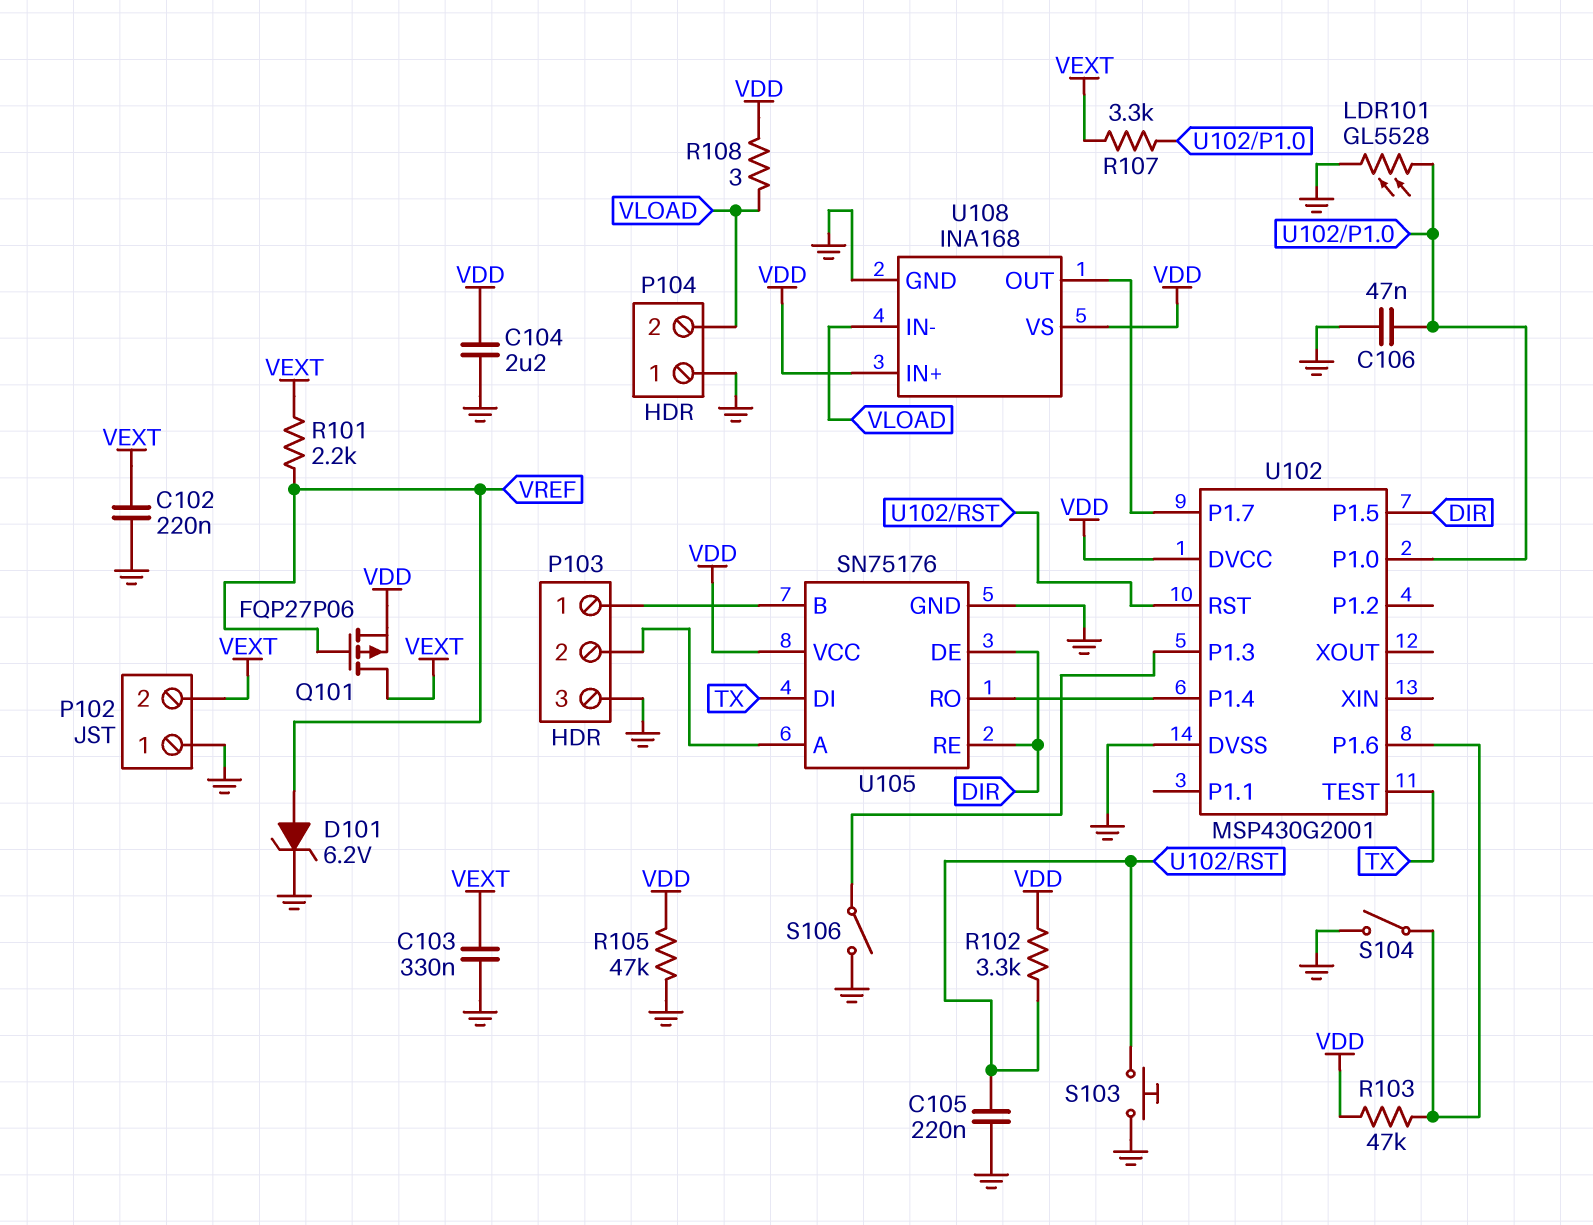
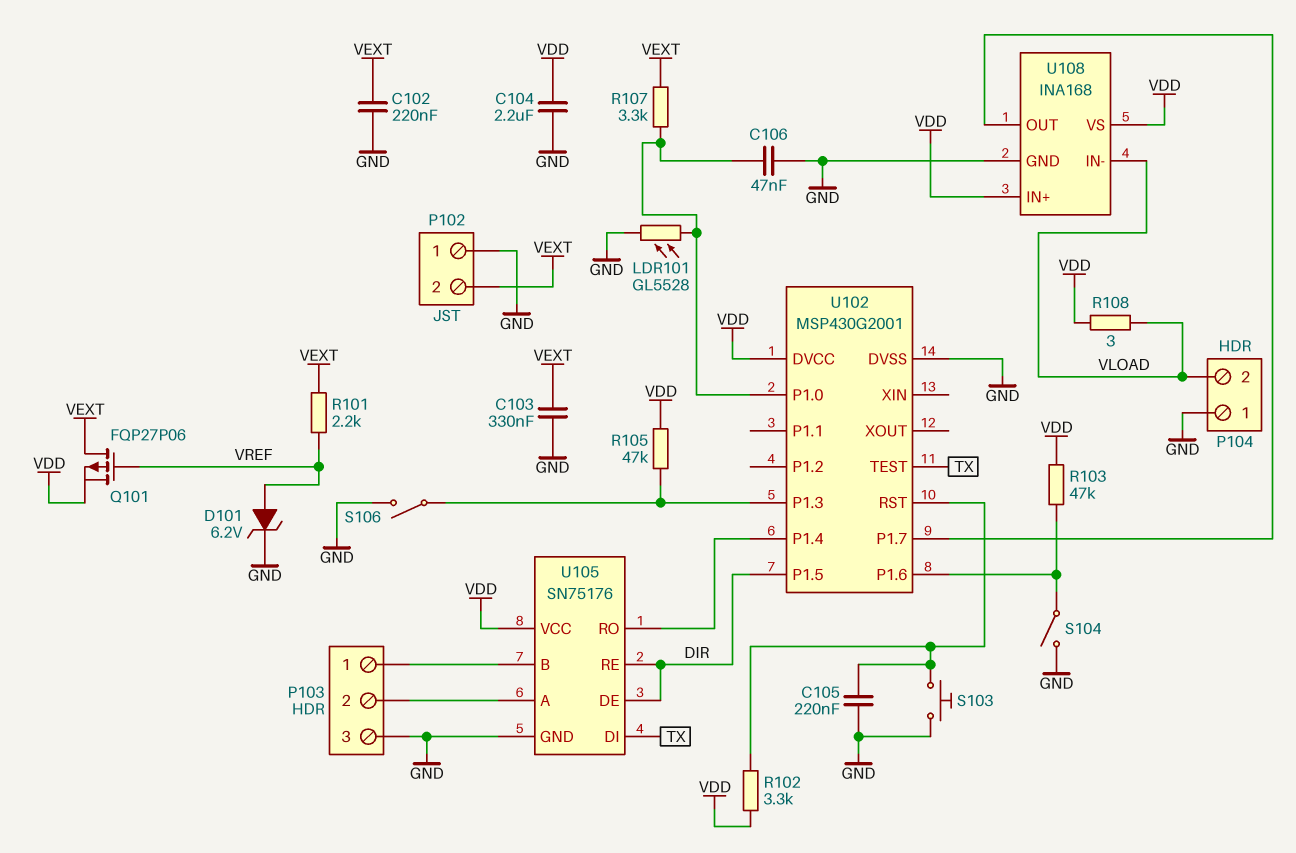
R105: 47k (GND, VDD) -> 47k (U102/P1.3, VDD)

